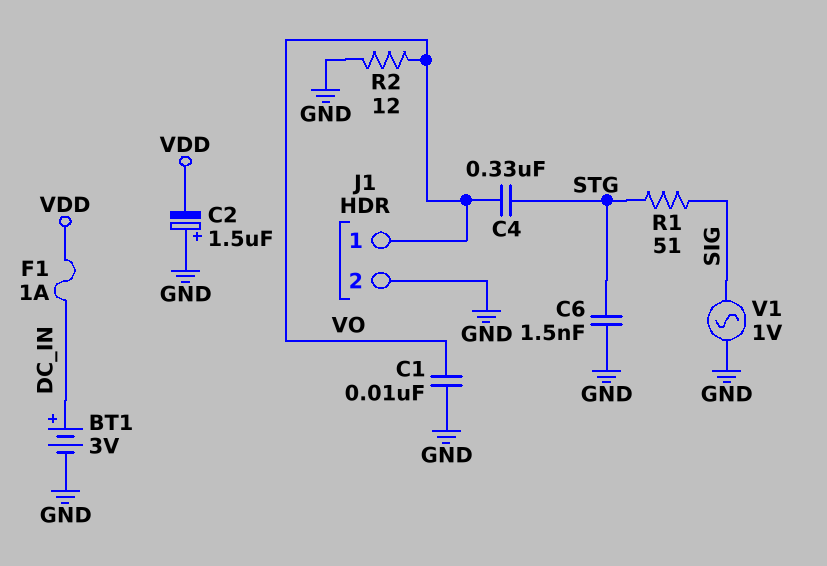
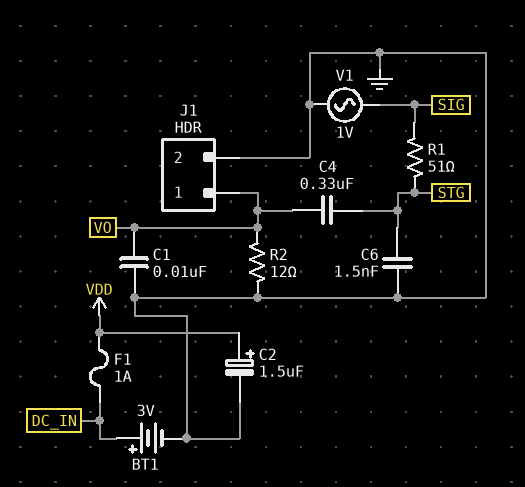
C2: 1.5uF (plus GND, minus VDD) -> 1.5uF (plus VDD, minus GND)

